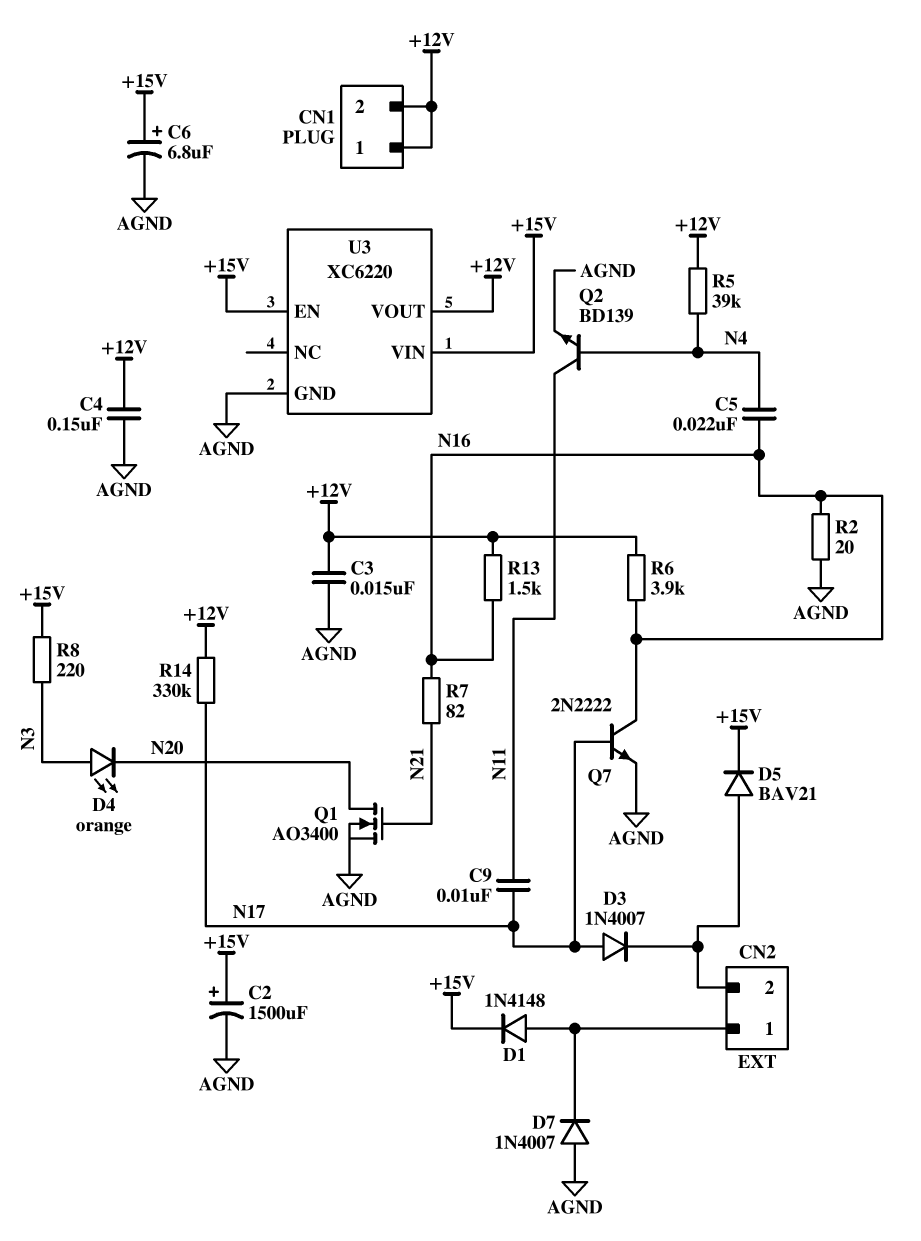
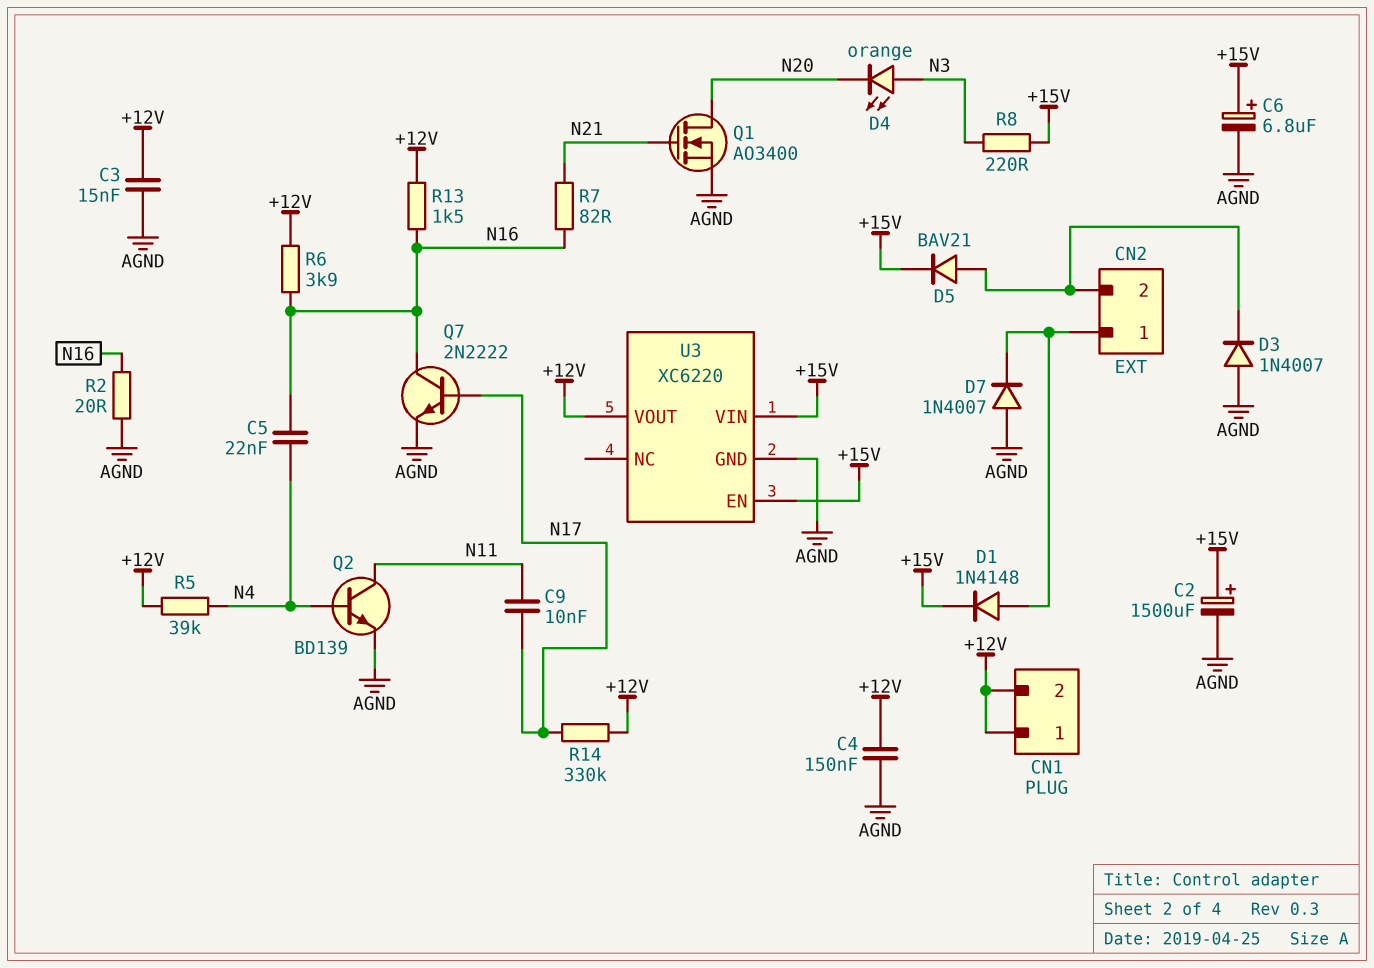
D3: diode 1N4007 (A N17, K CN2/2) -> diode 1N4007 (A AGND, K CN2/2)

